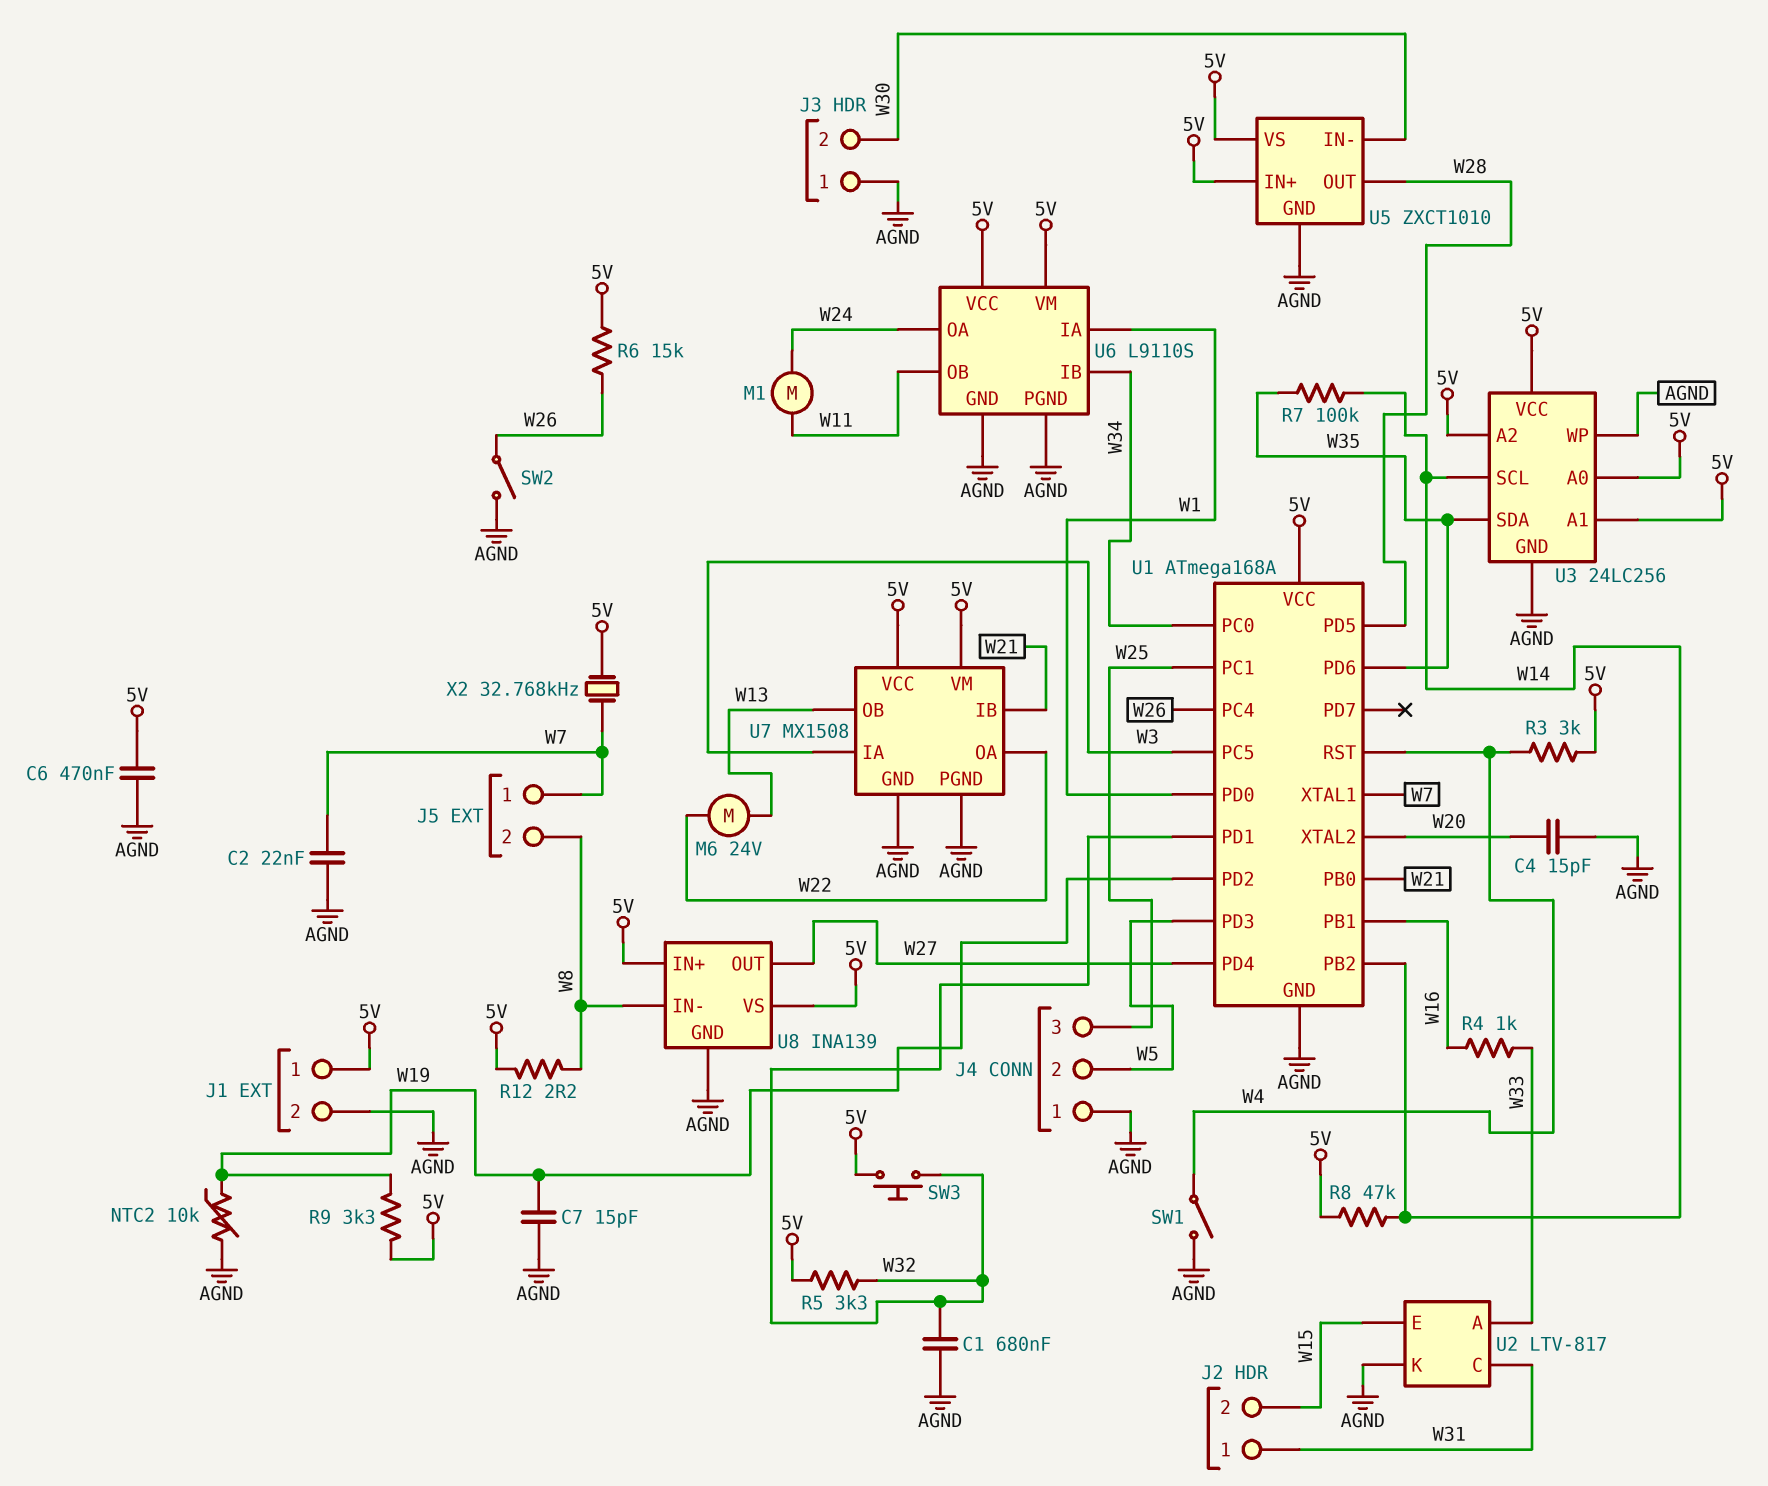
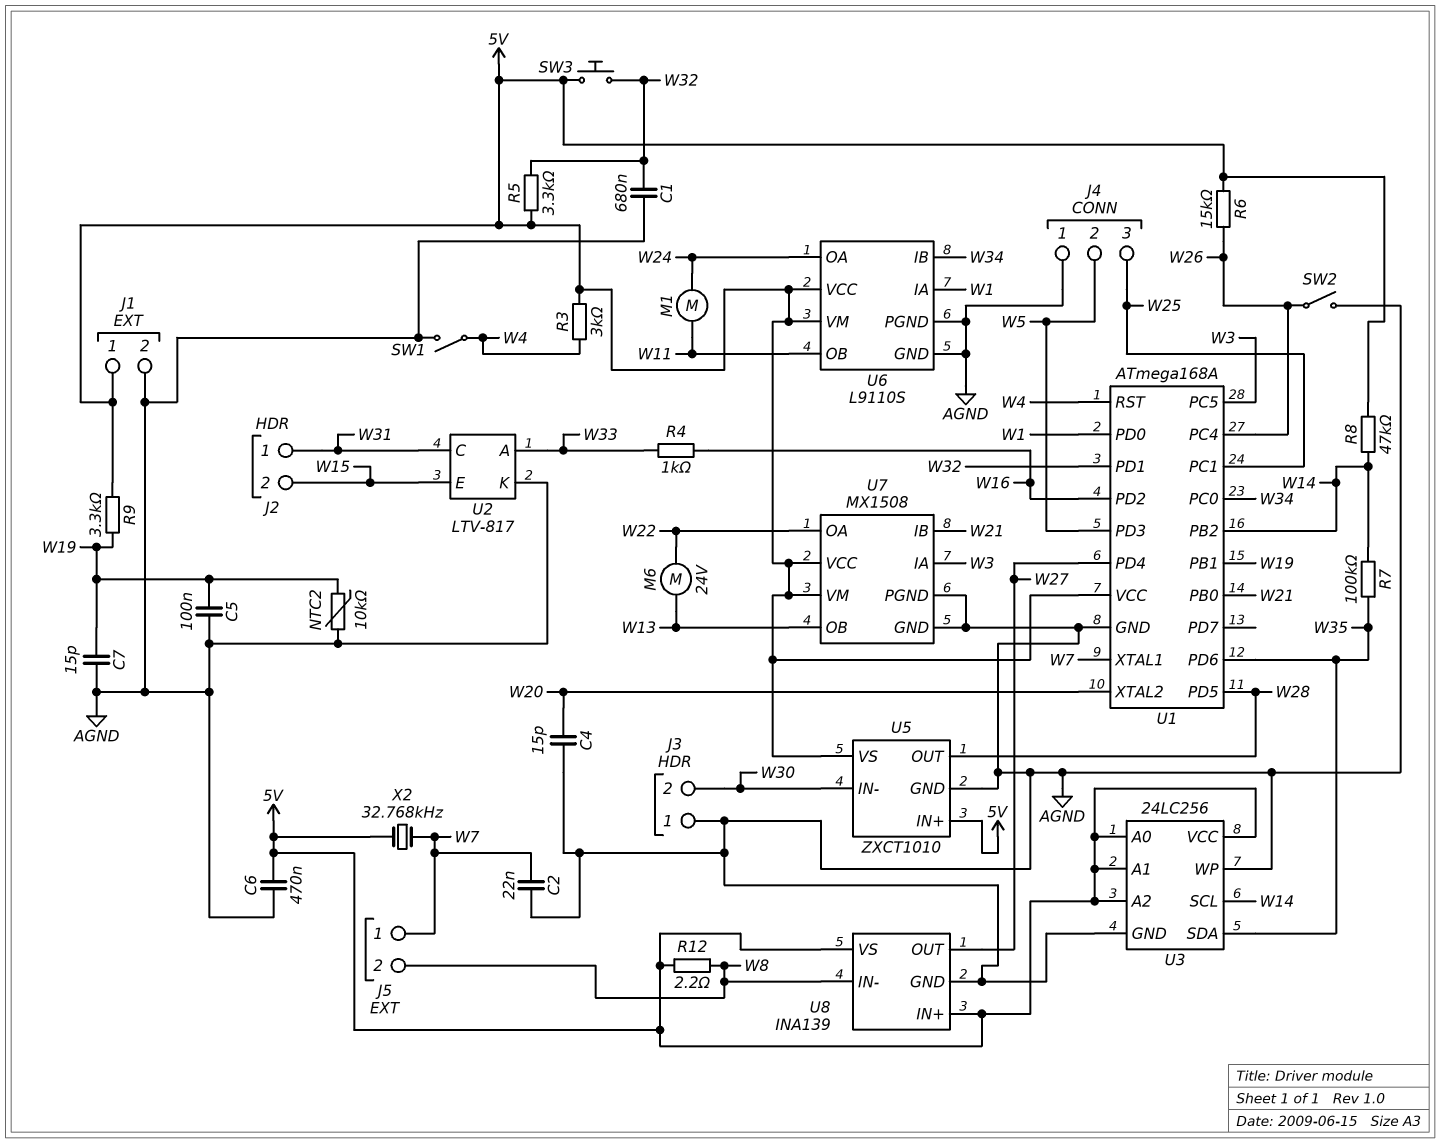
C5: none -> 100nF (AGND, W19)
U1 pin PB1: W16 -> W19
U1 pin PD2: W19 -> W16

